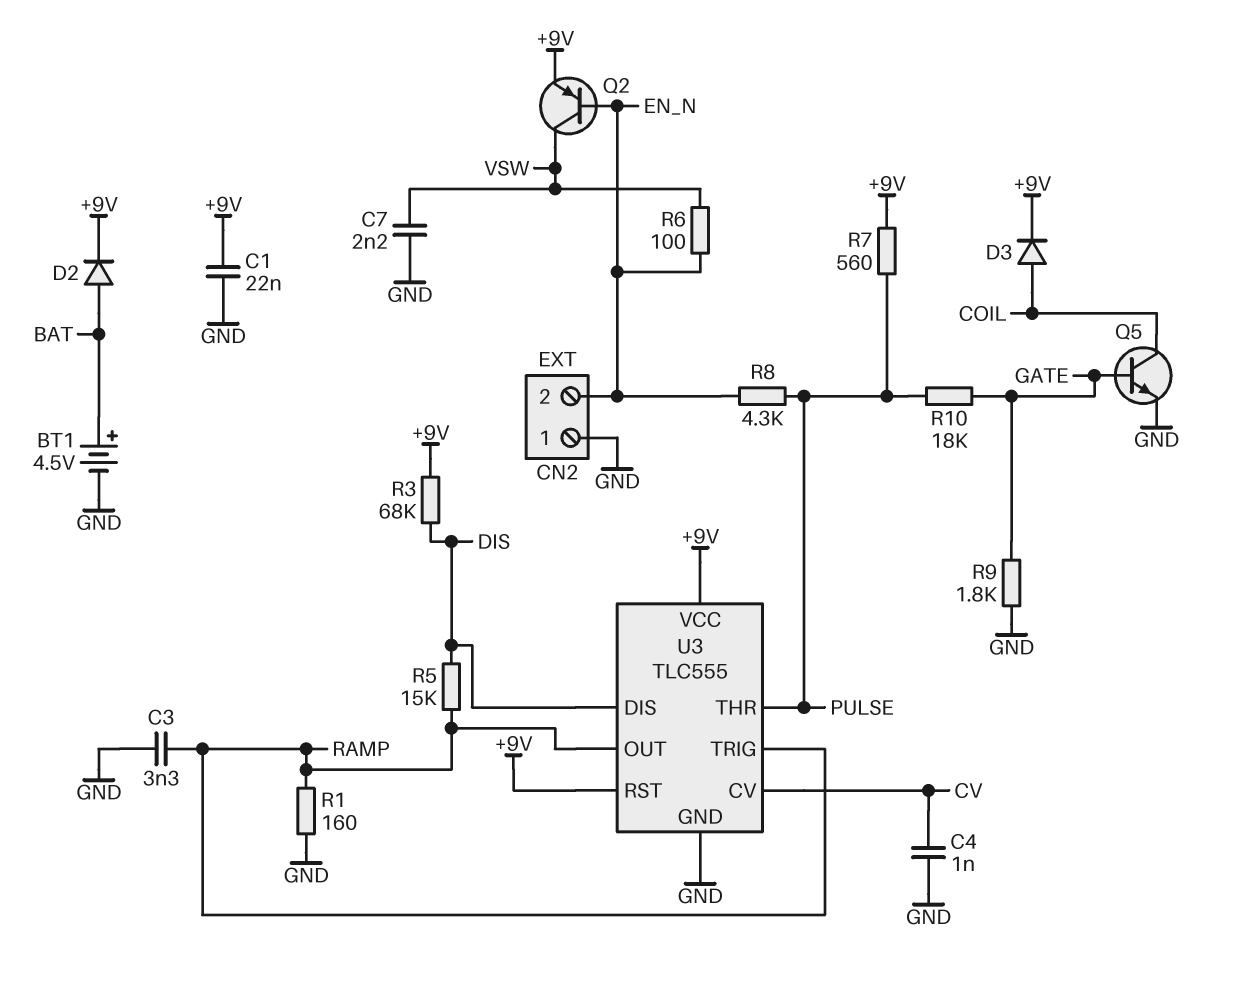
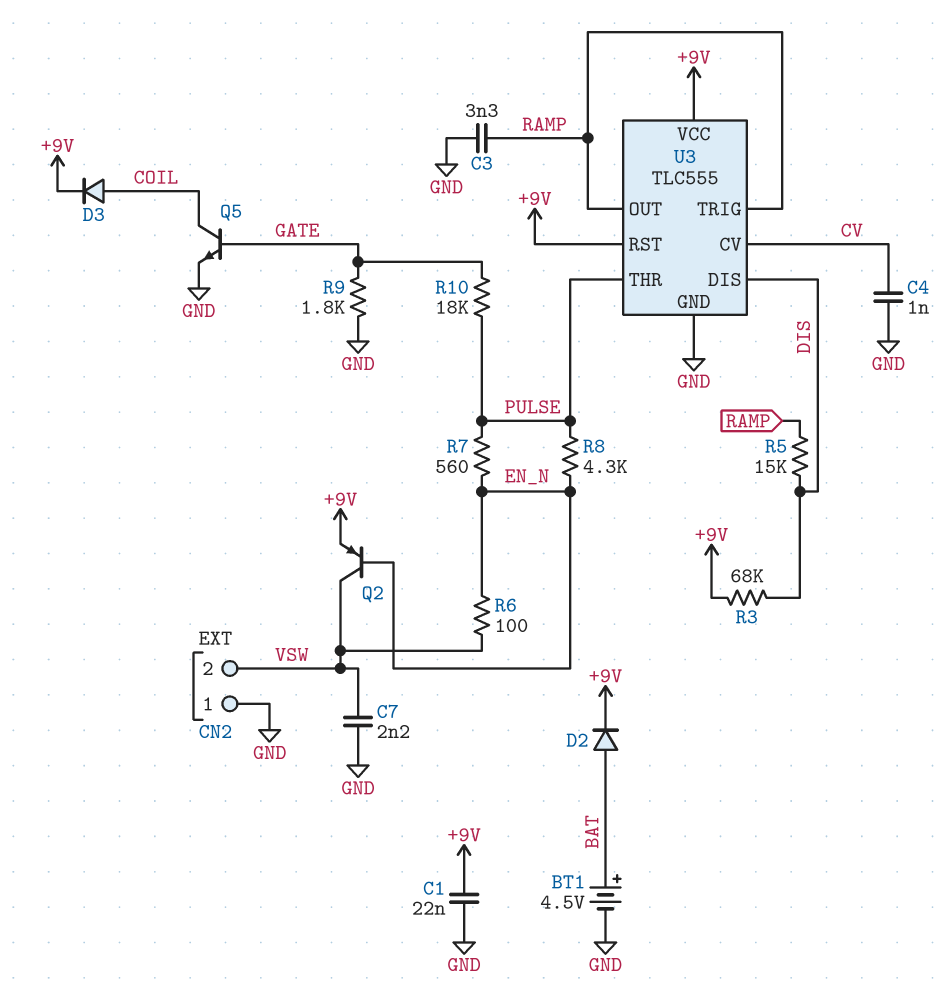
CN2 pin 2: EN_N -> VSW
R1: 160 (GND, RAMP) -> none
R7: 560 (+9V, PULSE) -> 560 (EN_N, PULSE)

